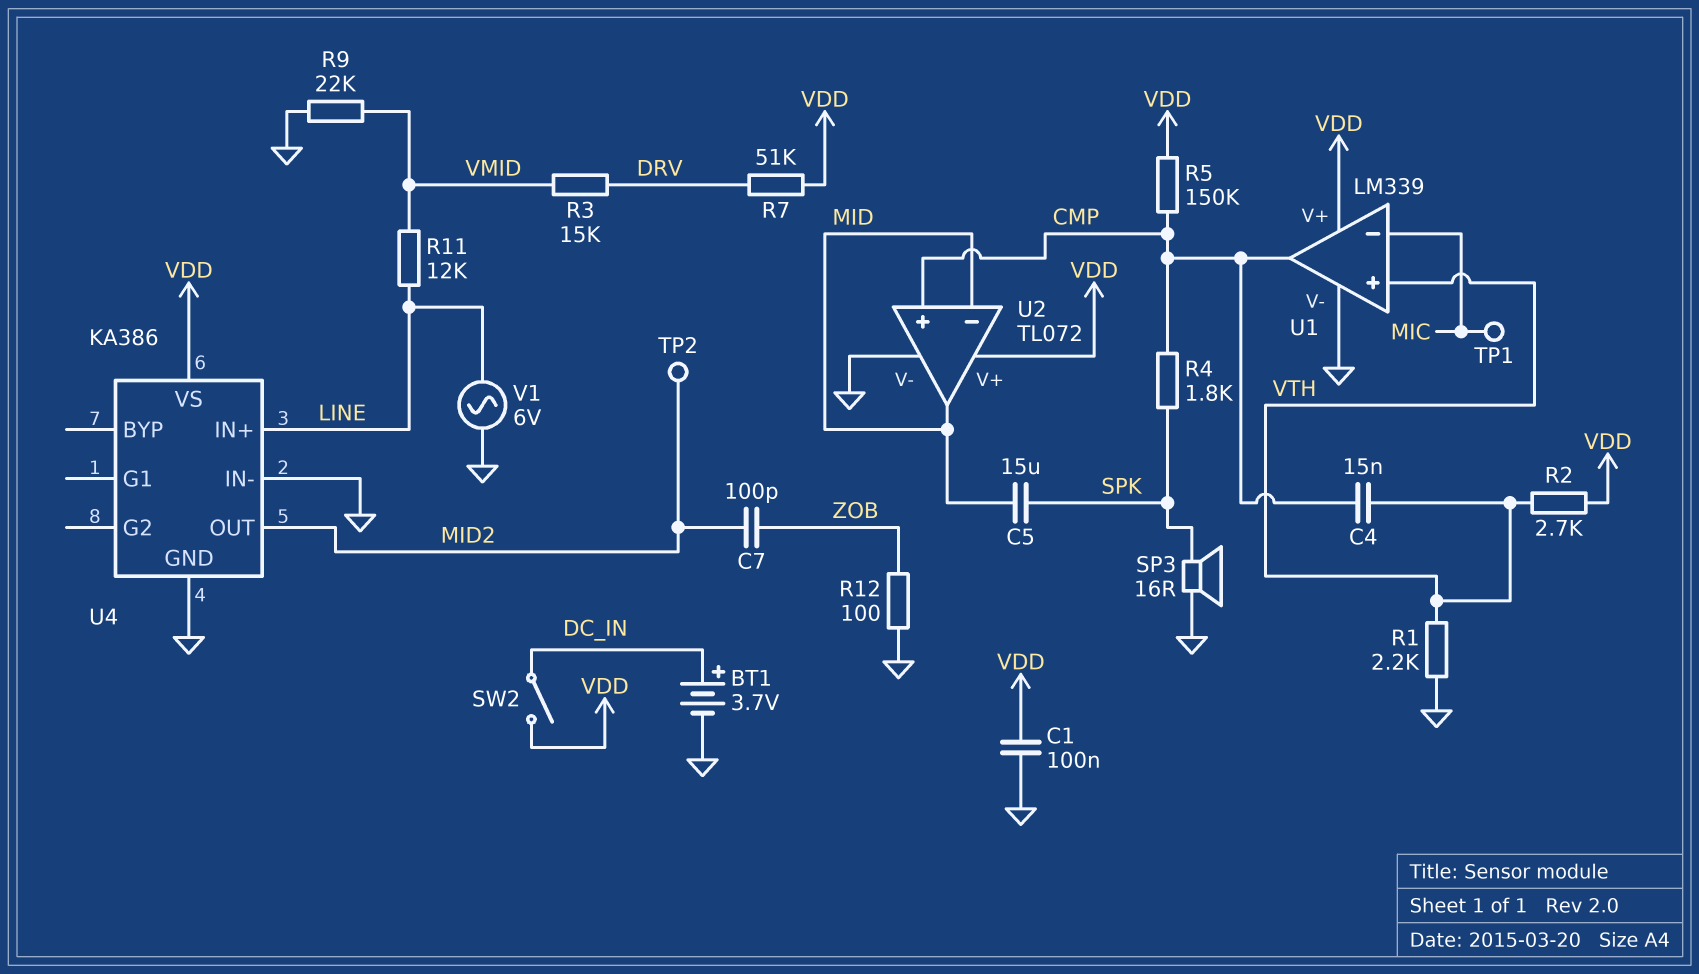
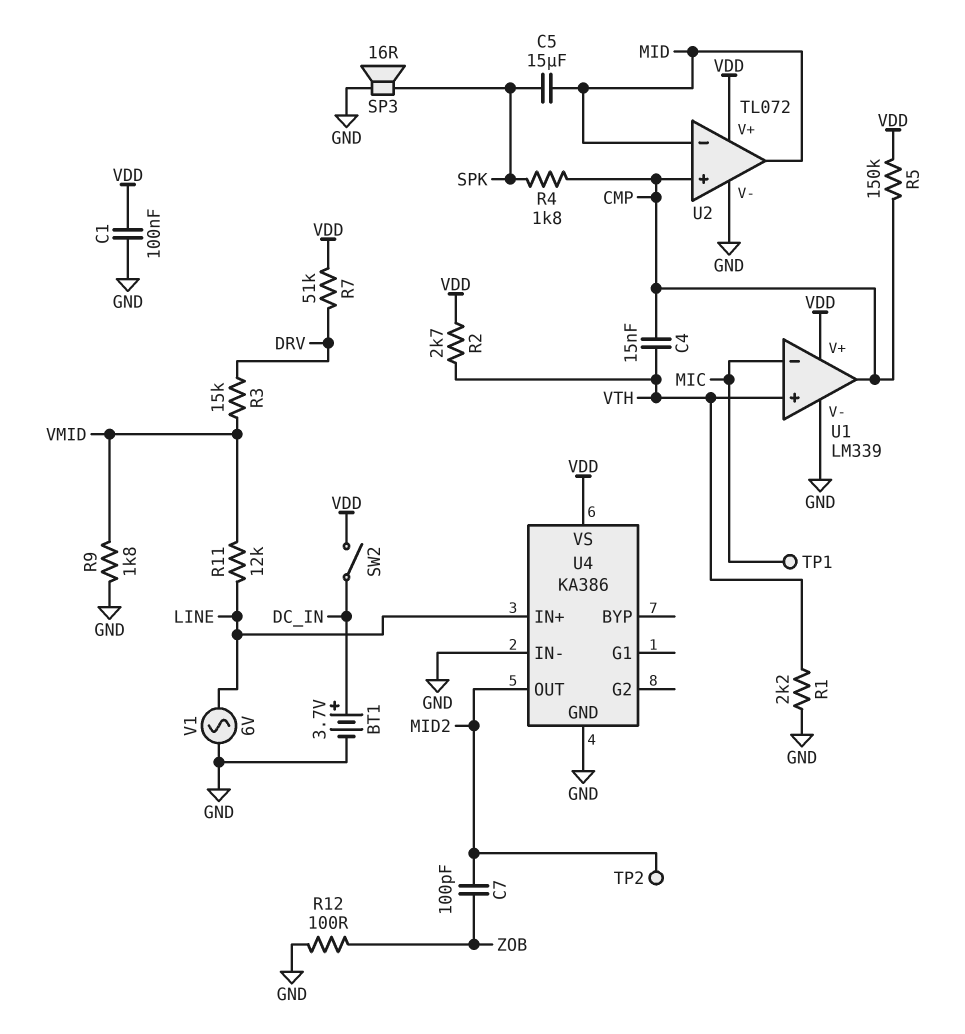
R9: 22k (GND, VMID) -> 1.8k (GND, VMID)

